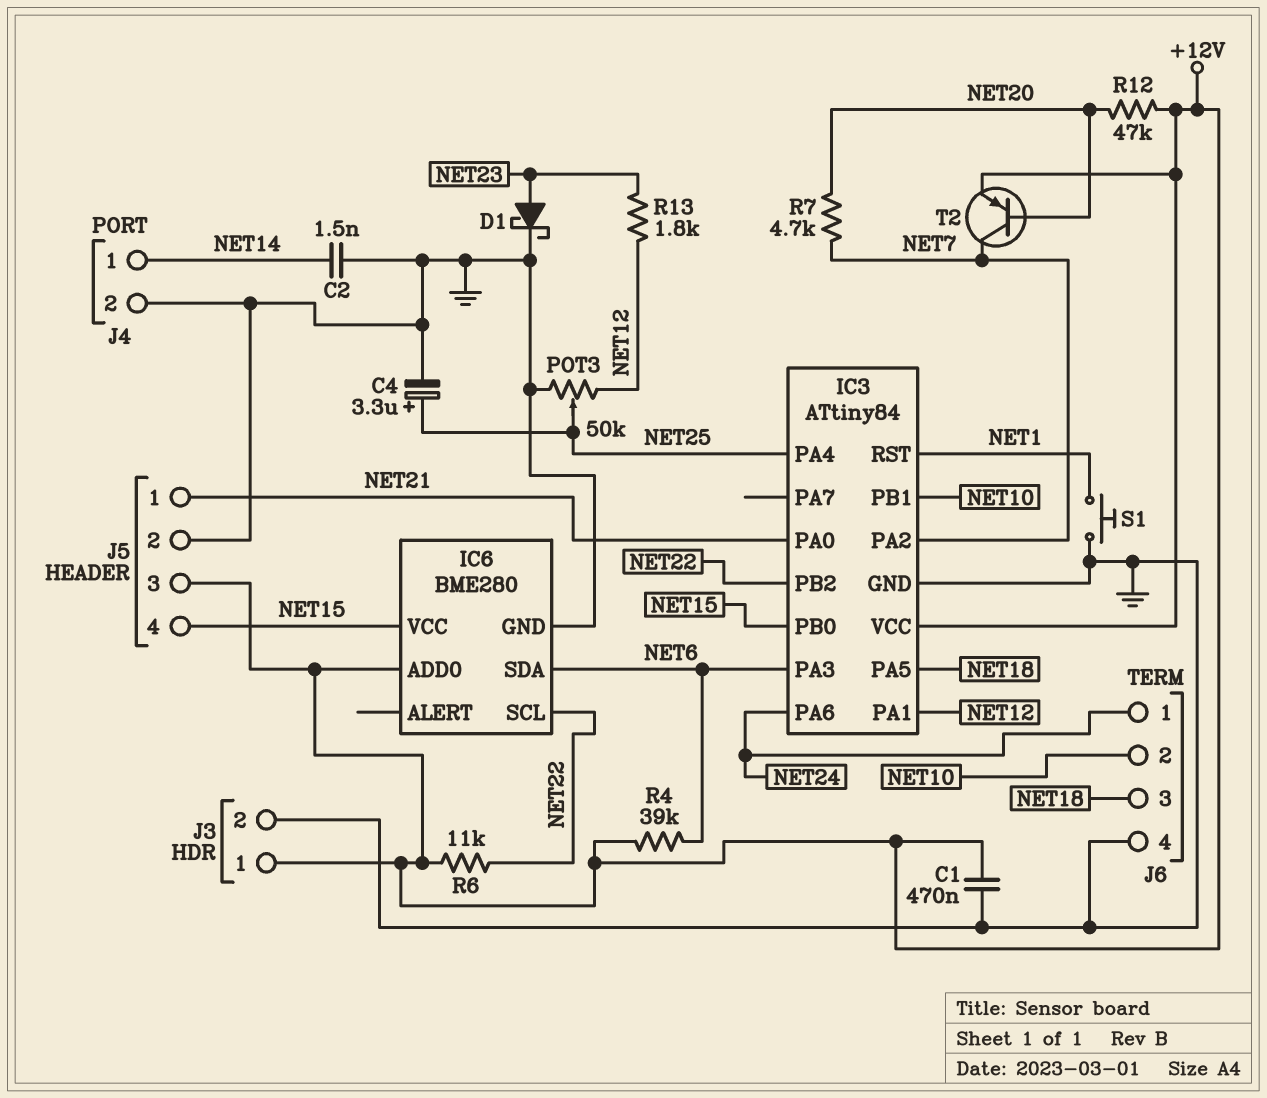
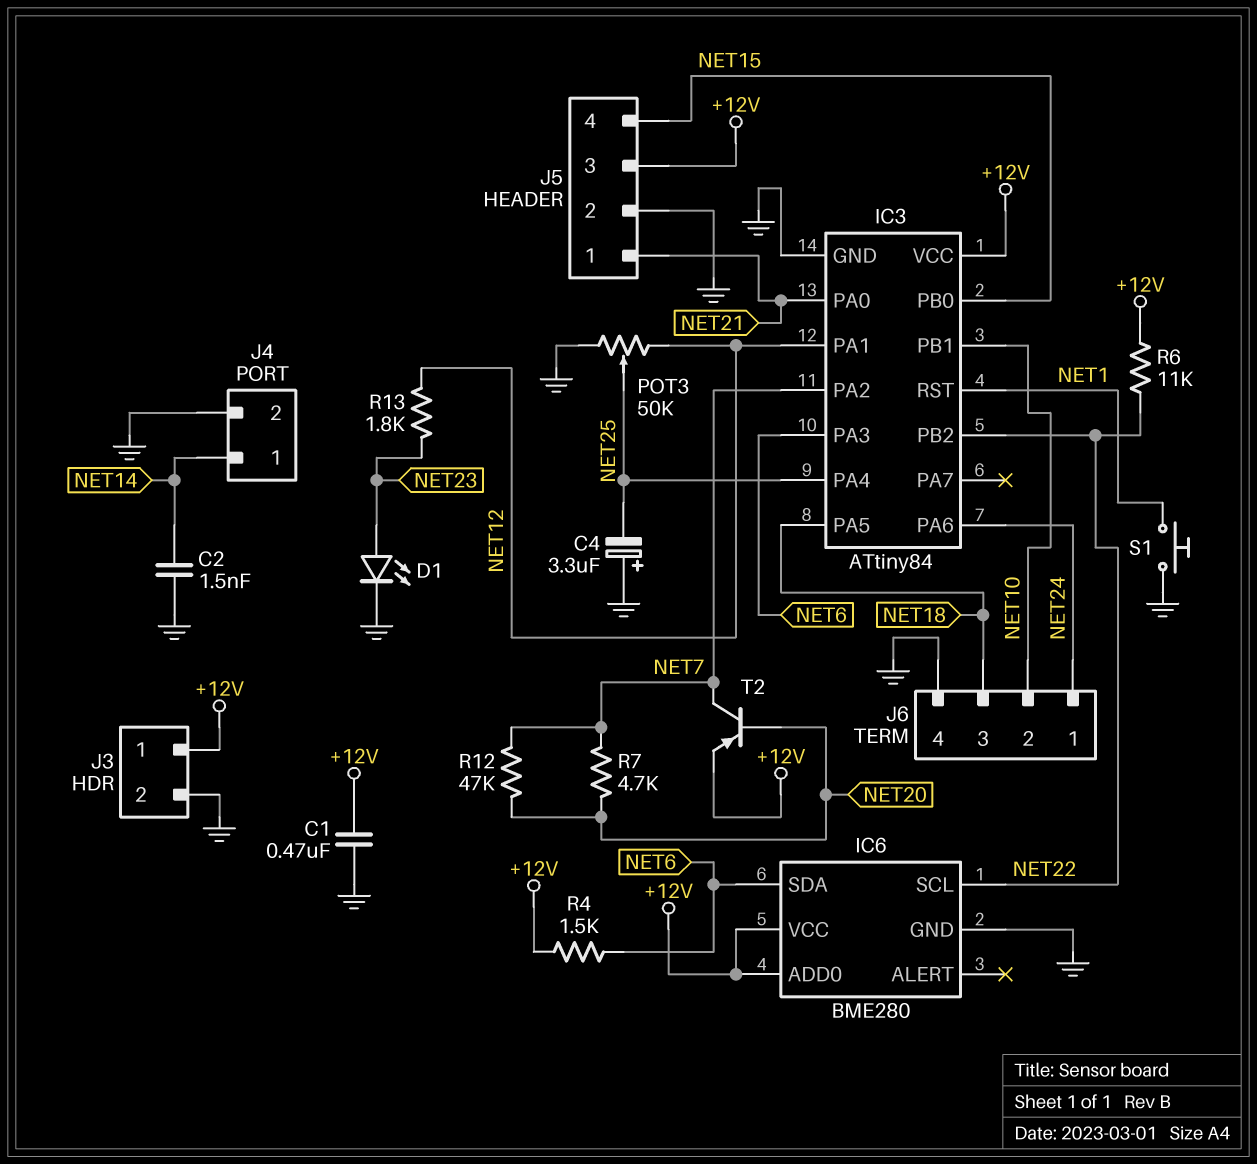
C4: 3.3uF (plus NET25, minus GND) -> 3.3uF (plus GND, minus NET25)
D1: schottky (A NET23, K GND) -> LED (A NET23, K GND)
IC6 pin VCC: NET15 -> +12V
R4: 39k (+12V, NET6) -> 1.5k (+12V, NET6)
R12: 47k (+12V, NET20) -> 47k (NET7, NET20)

